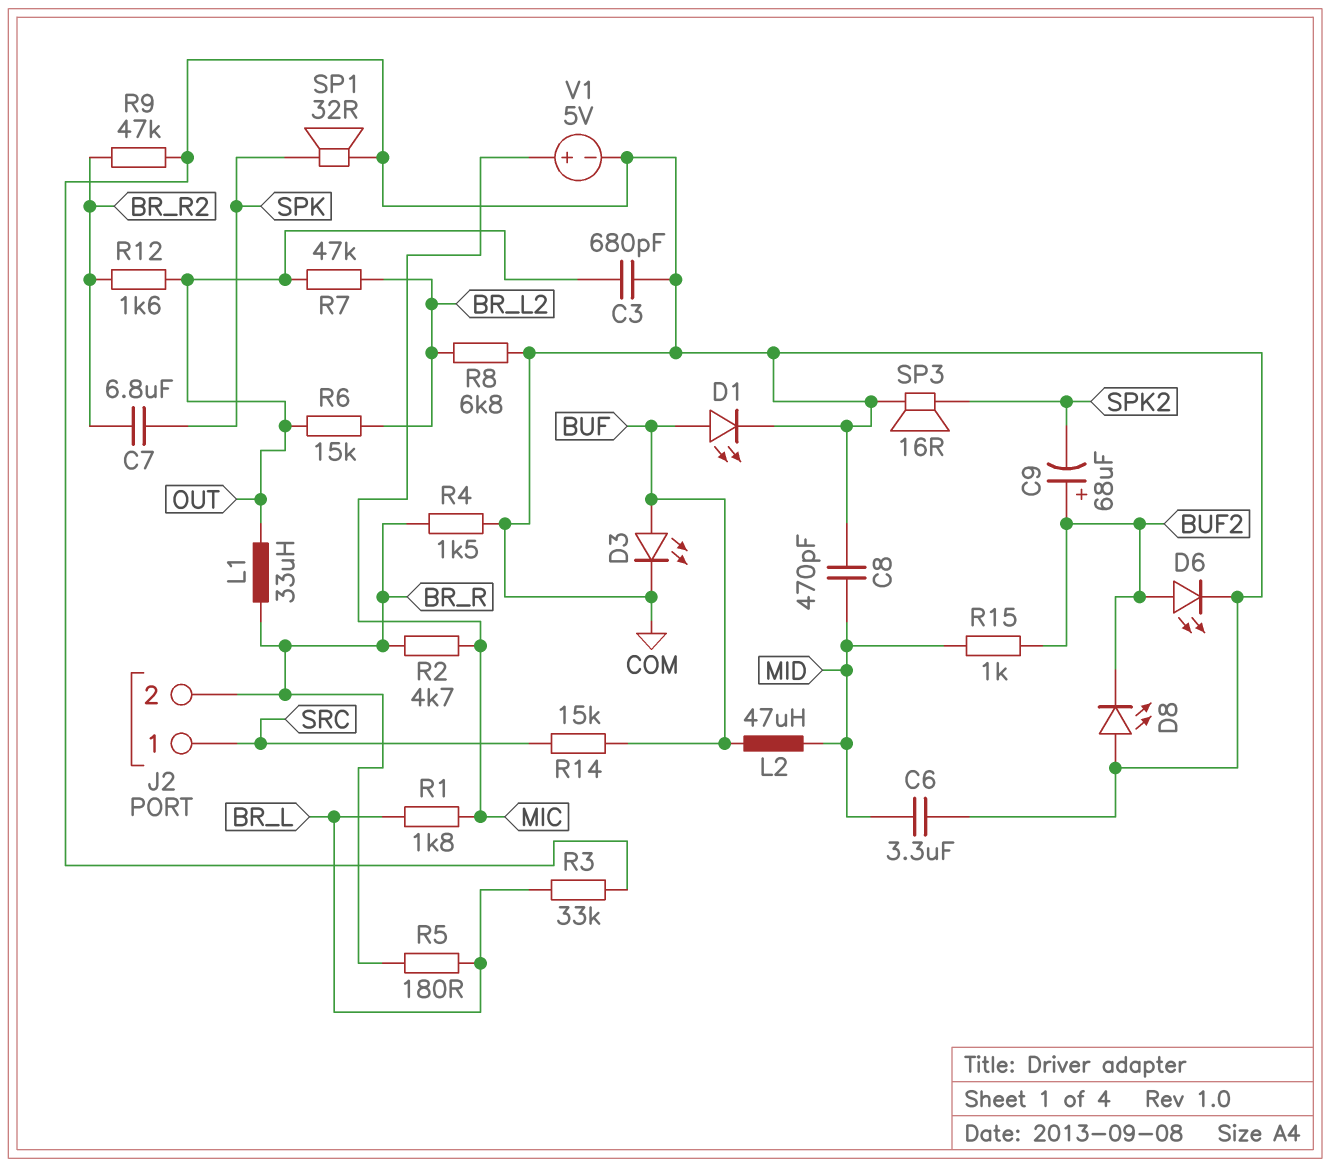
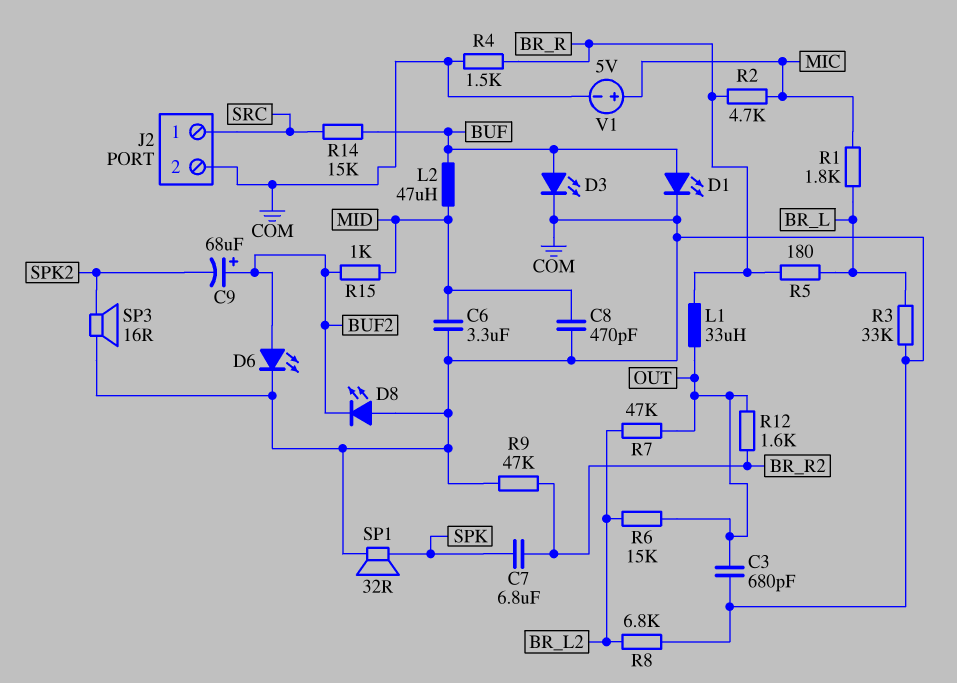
J2 pin 2: BR_R -> COM

